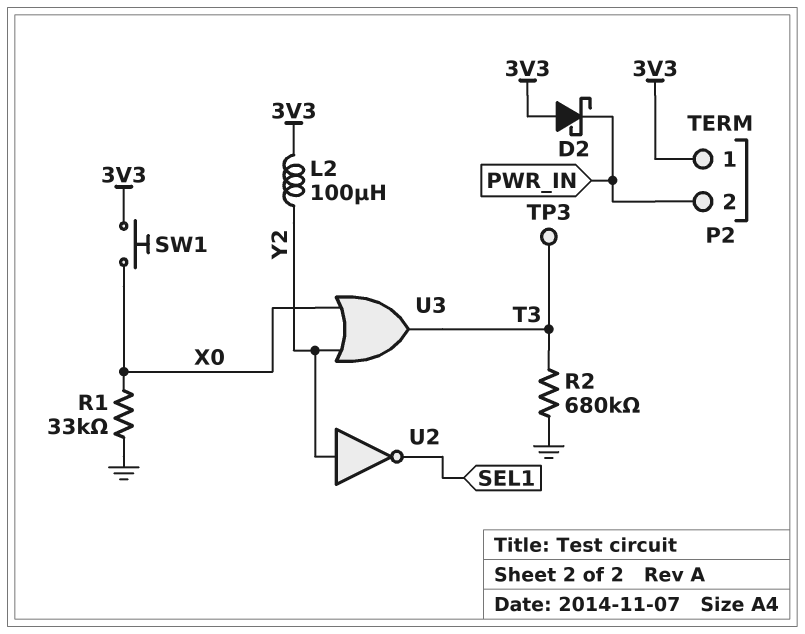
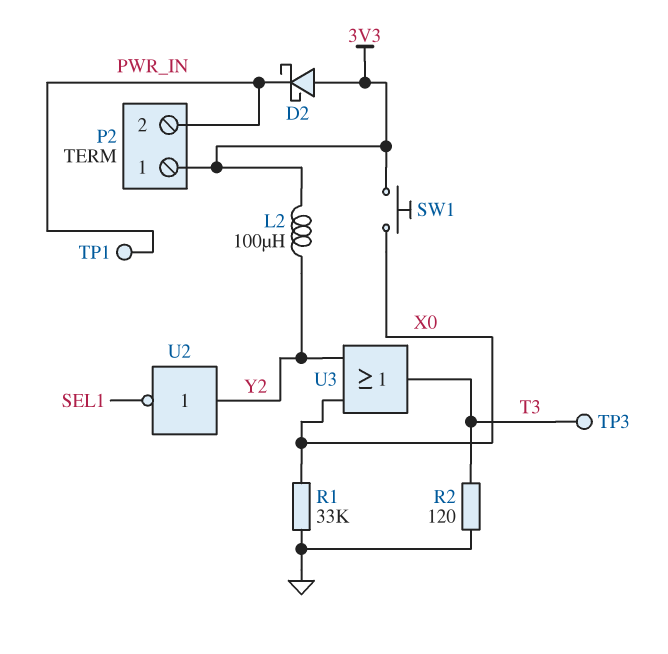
R2: 680k (GND, T3) -> 120 (GND, T3)
TP1: none -> test point (PWR_IN)

